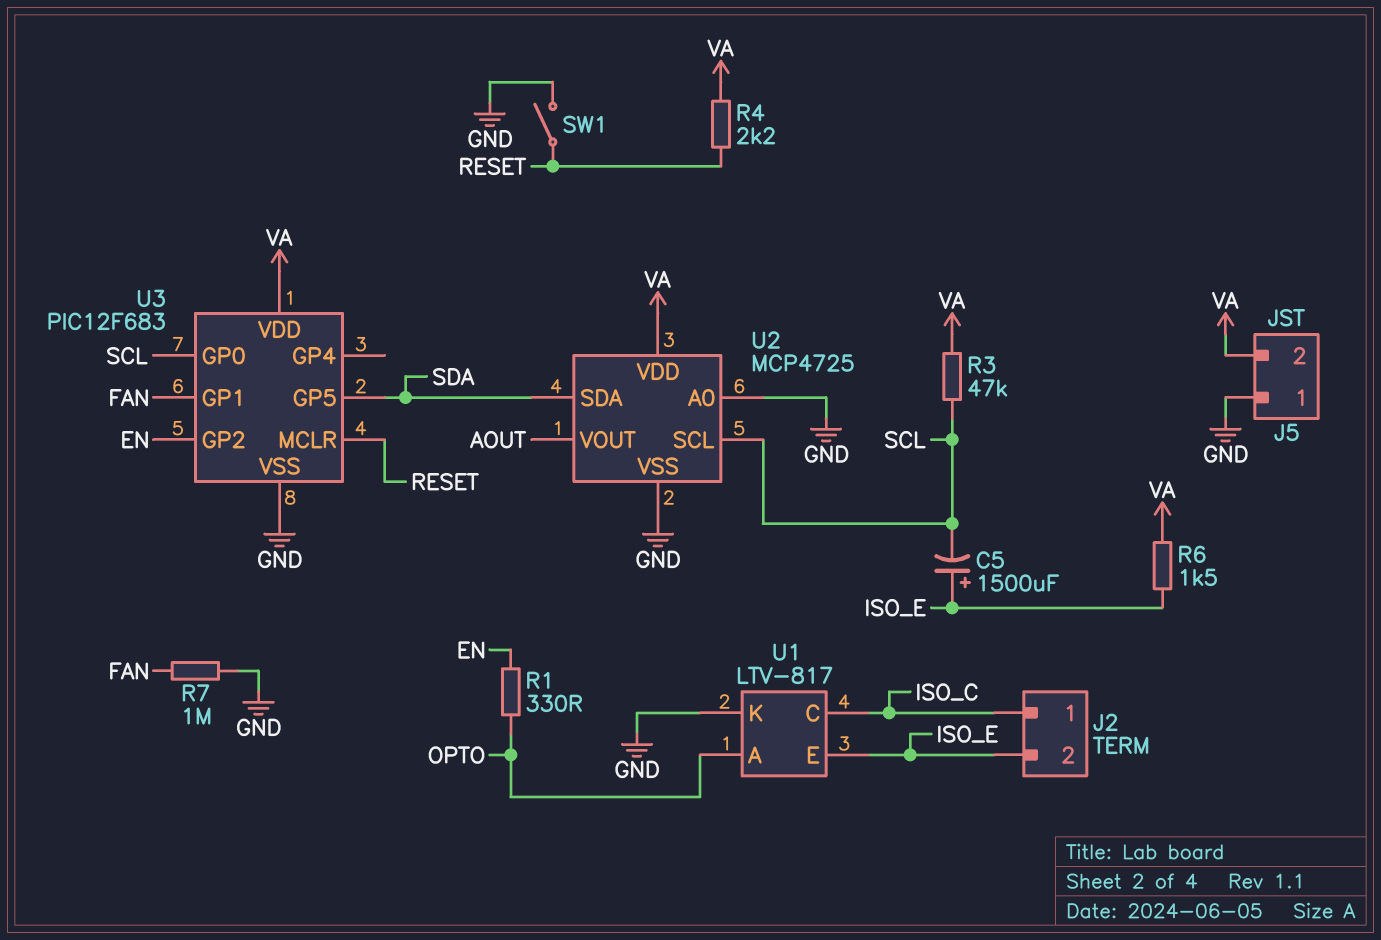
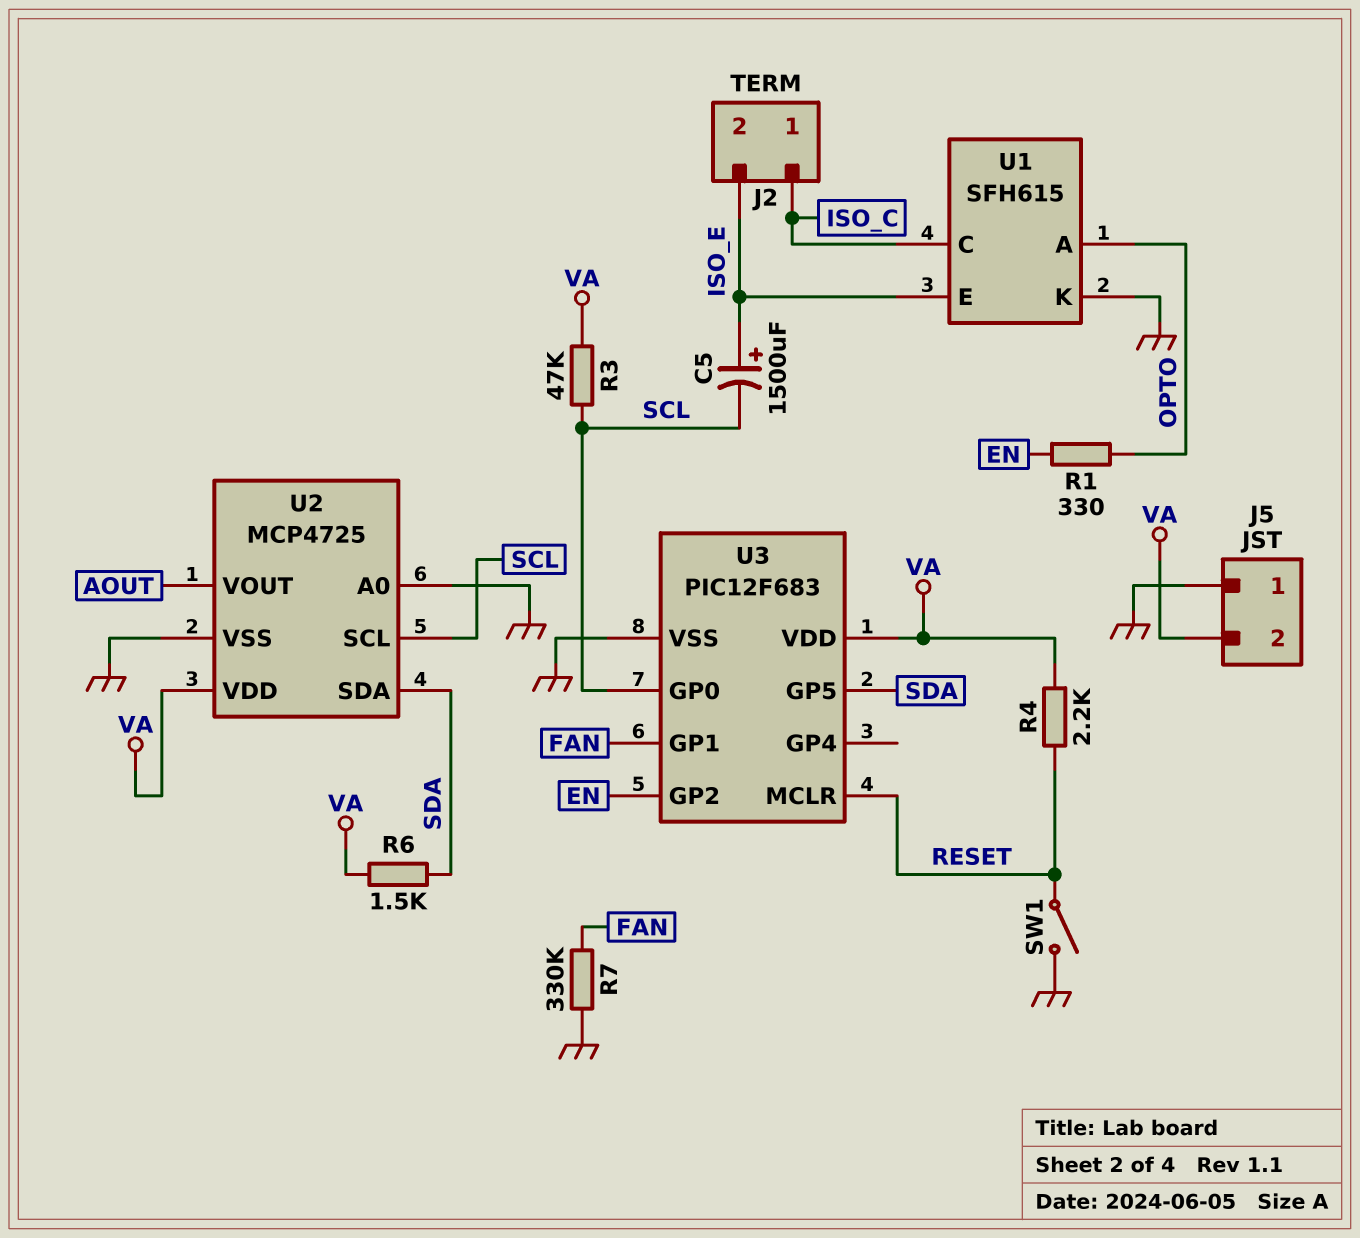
R6: 1.5k (ISO_E, VA) -> 1.5k (SDA, VA)
R7: 1M (FAN, GND) -> 330k (FAN, GND)
U1: LTV-817 -> SFH615

